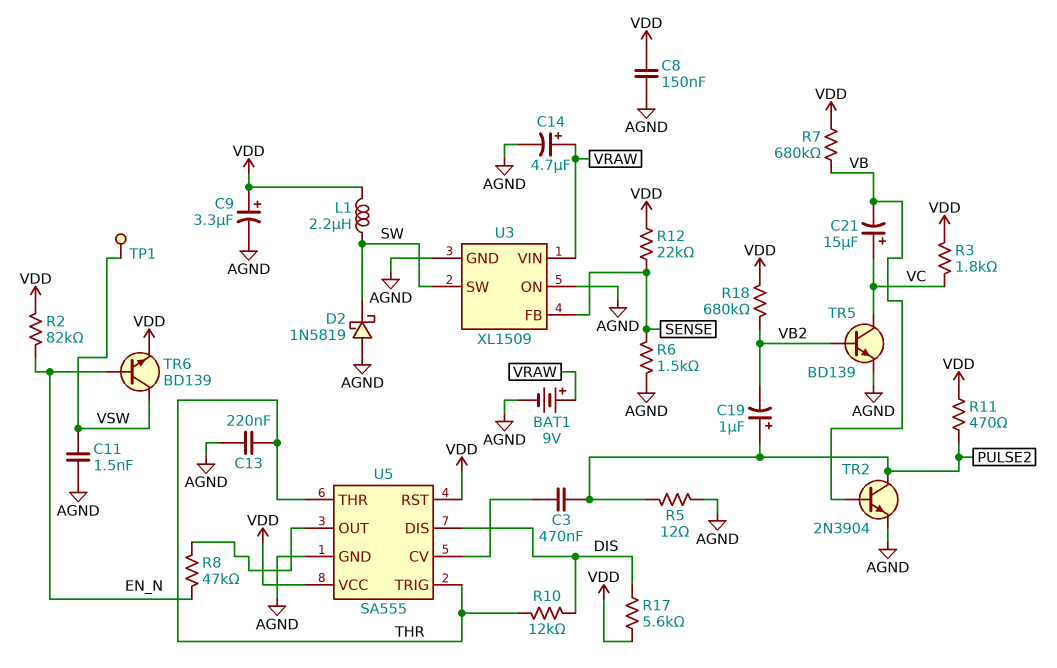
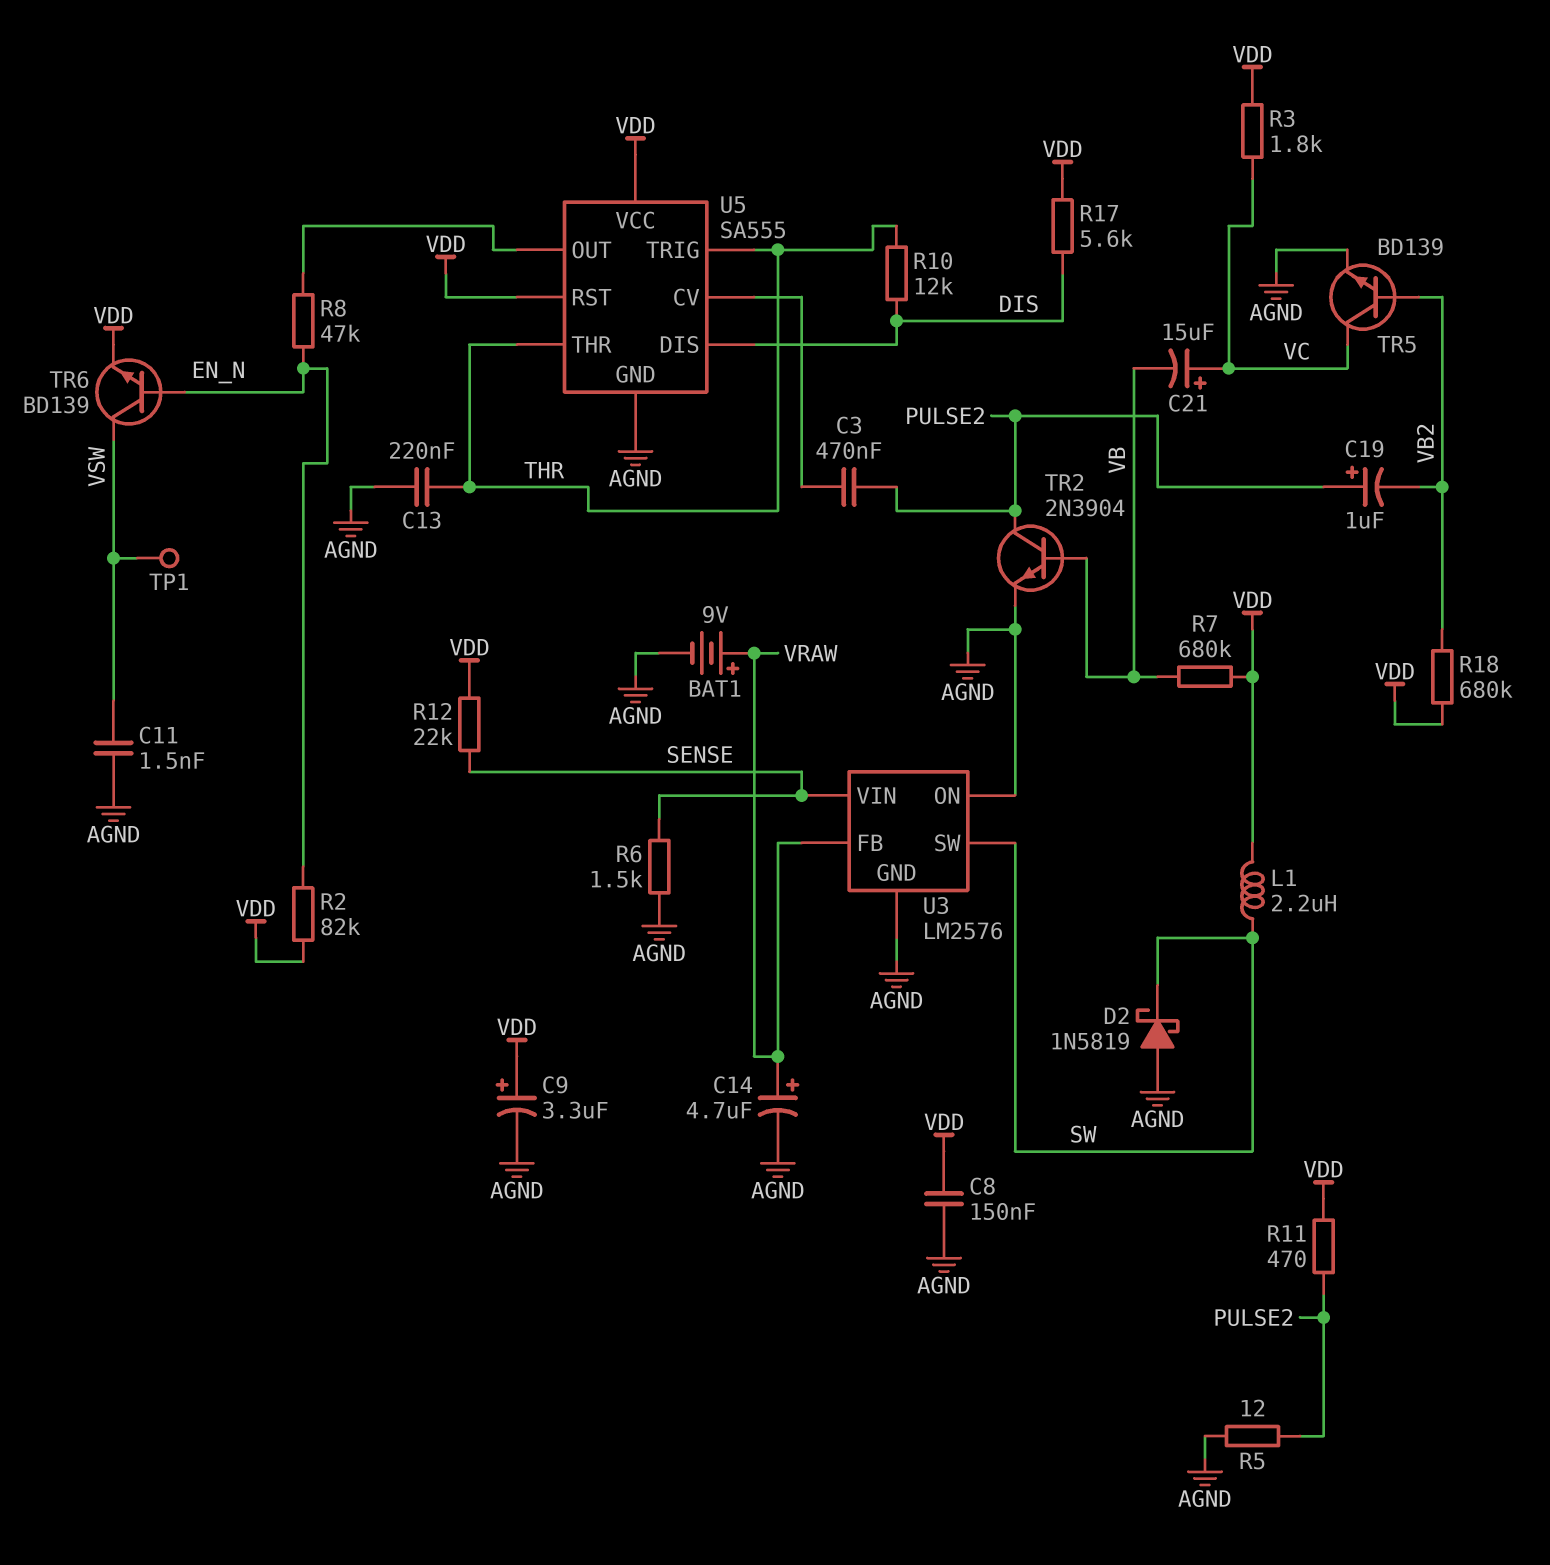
U3: XL1509 -> LM2576
U3 pin FB: SENSE -> VRAW
U3 pin VIN: VRAW -> SENSE

